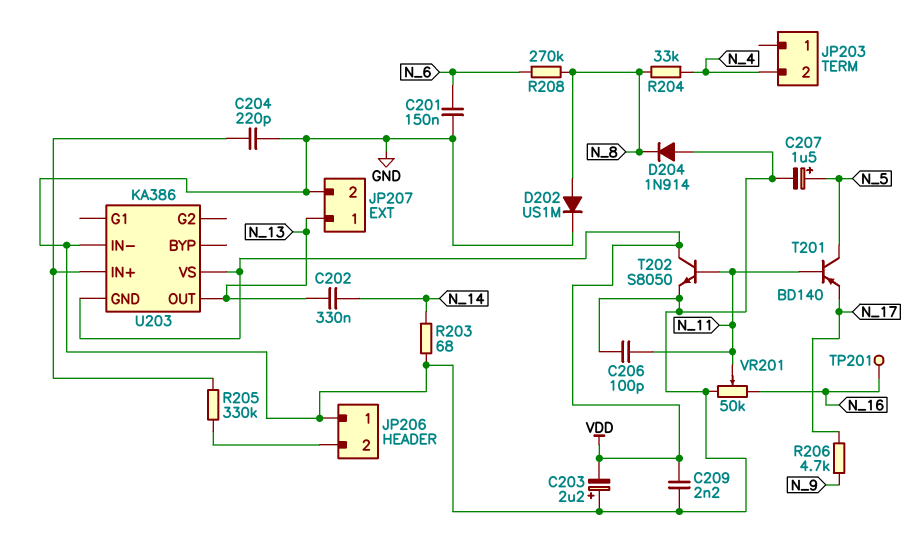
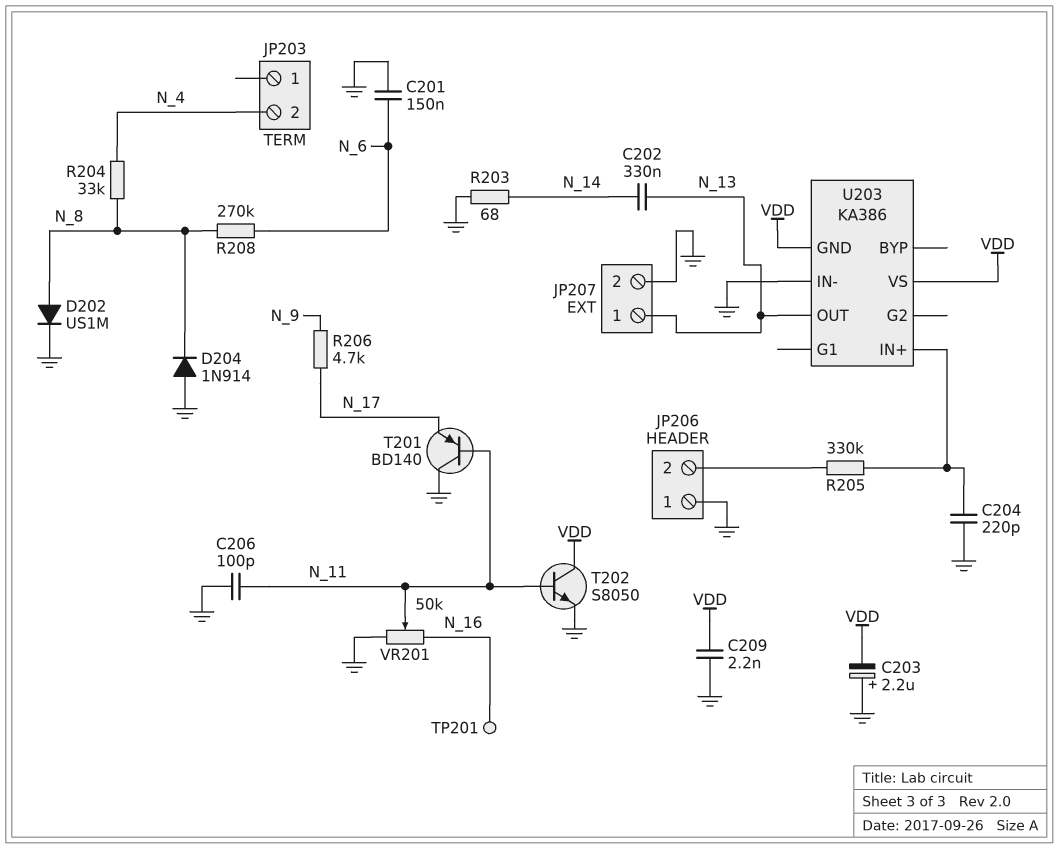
C207: 1.5uF (plus N_5, minus GND) -> none
T201: PNP BD140 (B N_11, C N_5, E N_17) -> PNP BD140 (B N_11, C GND, E N_17)

